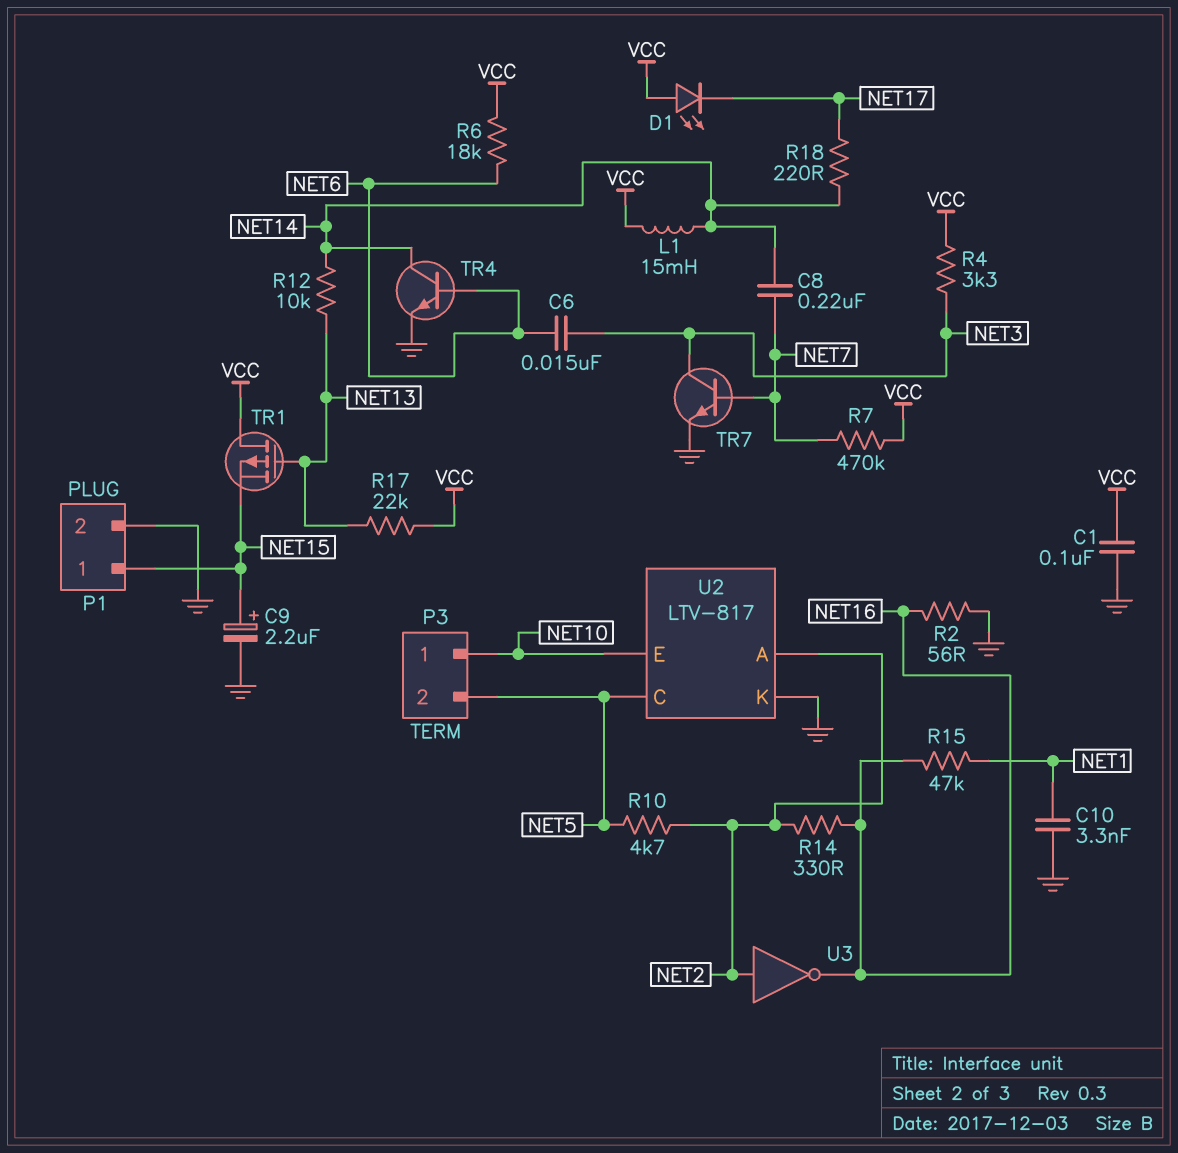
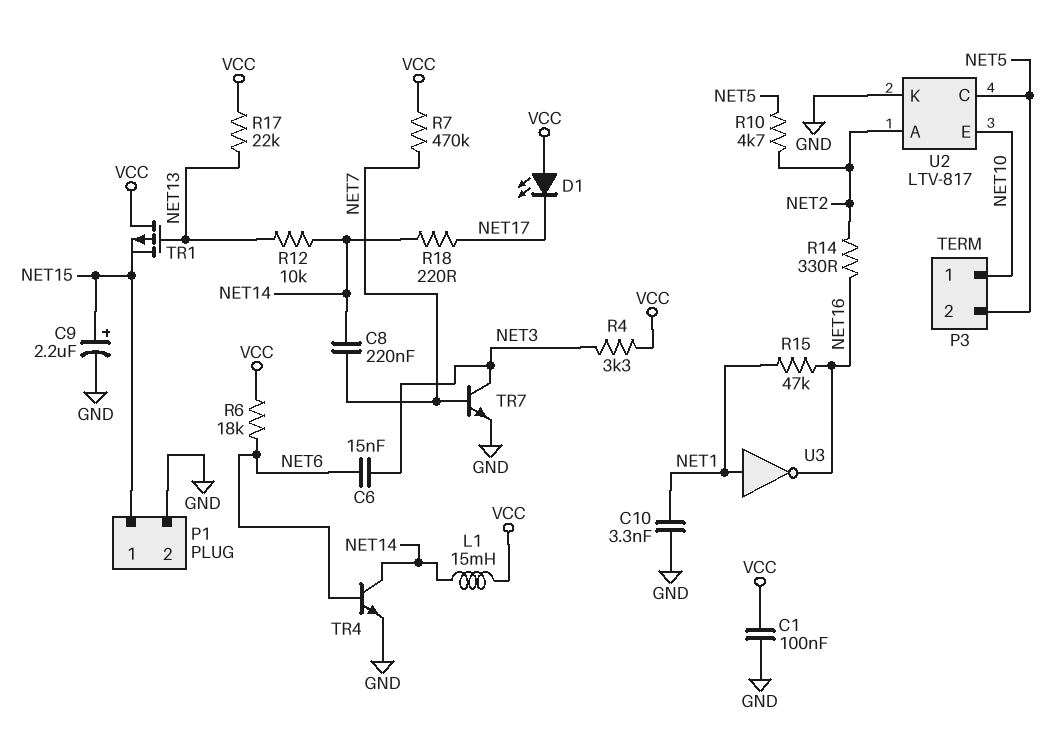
R2: 56 (GND, NET16) -> none
U3: NOT (in NET2, out NET16) -> NOT (in NET1, out NET16)

